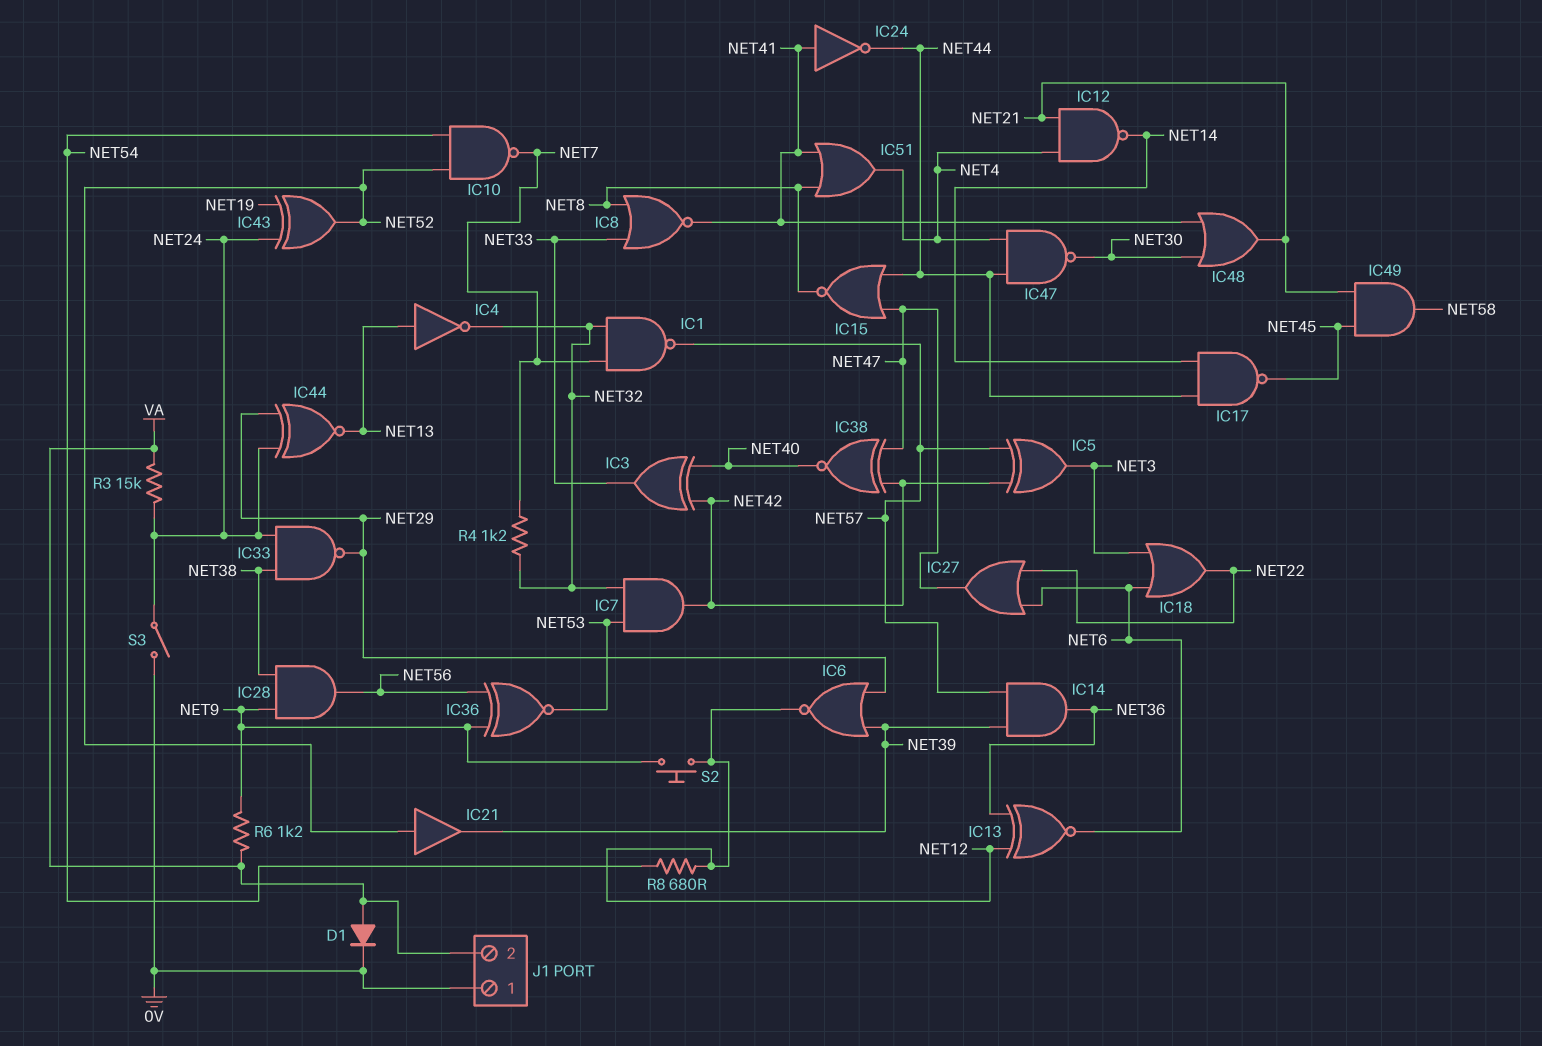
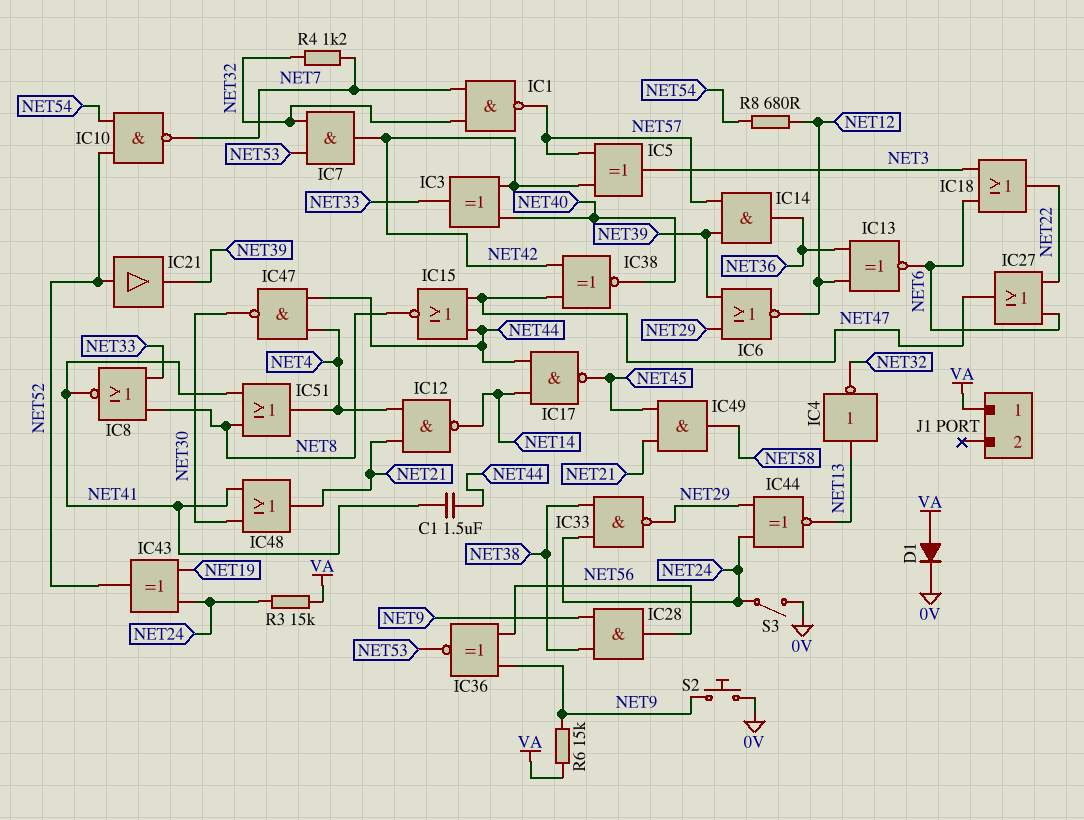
C1: none -> 1.5uF (NET41, NET44)
IC24: NOT (in NET41, out NET44) -> none
J1 pin 1: 0V -> VA
J1 pin 2: VA -> none
R6: 1.2k (NET9, VA) -> 15k (NET9, VA)
S2: button (NET9, NET12) -> button (0V, NET9)

